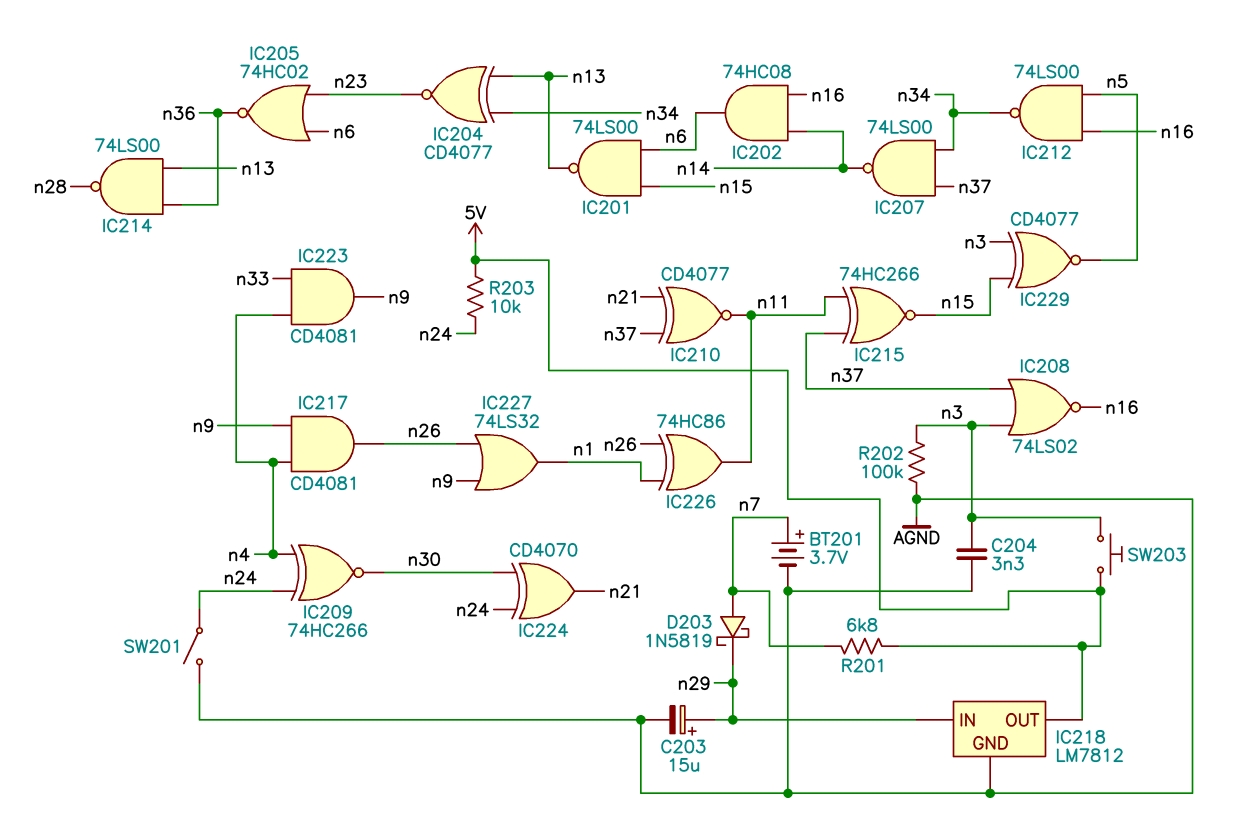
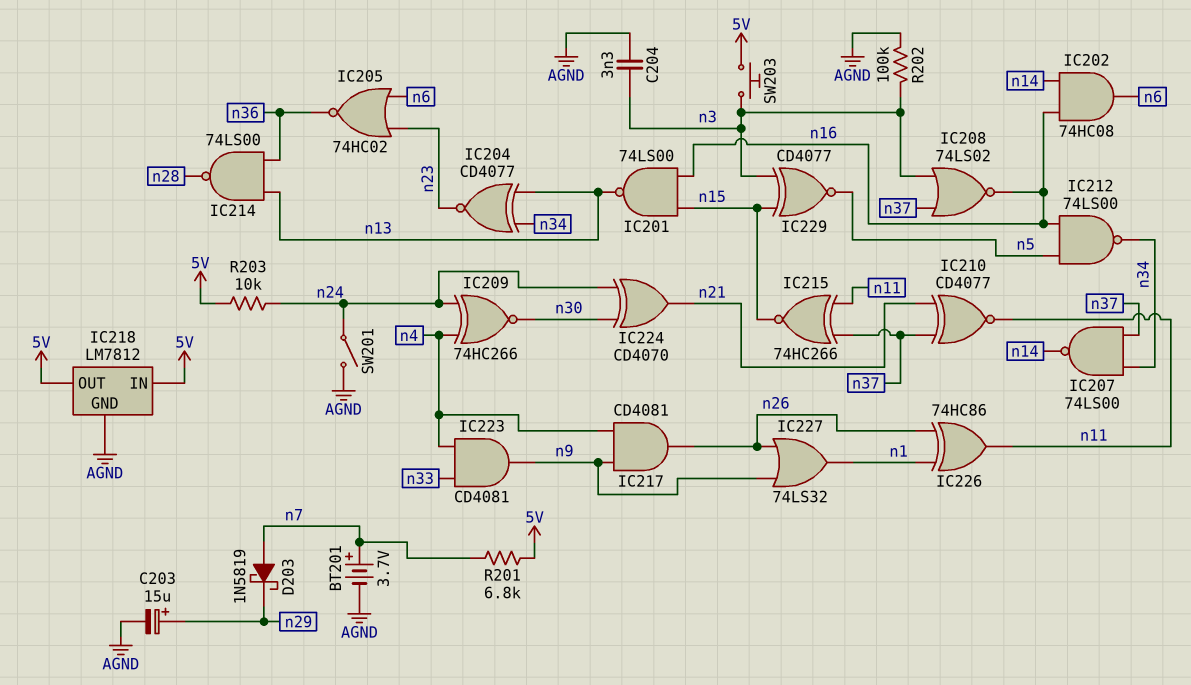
IC201: NAND 74LS00 (in n6, in n15, out n13) -> NAND 74LS00 (in n15, in n16, out n13)
IC218 pin IN: n29 -> 5V

